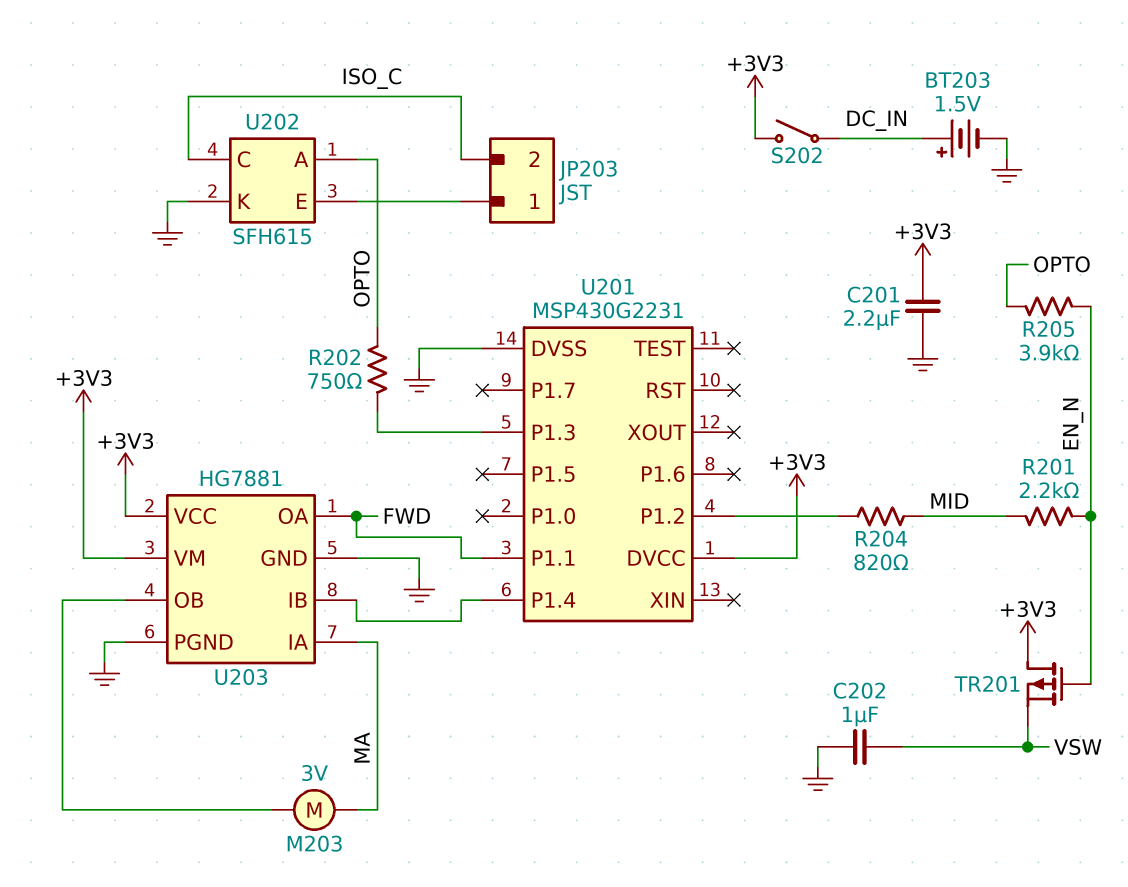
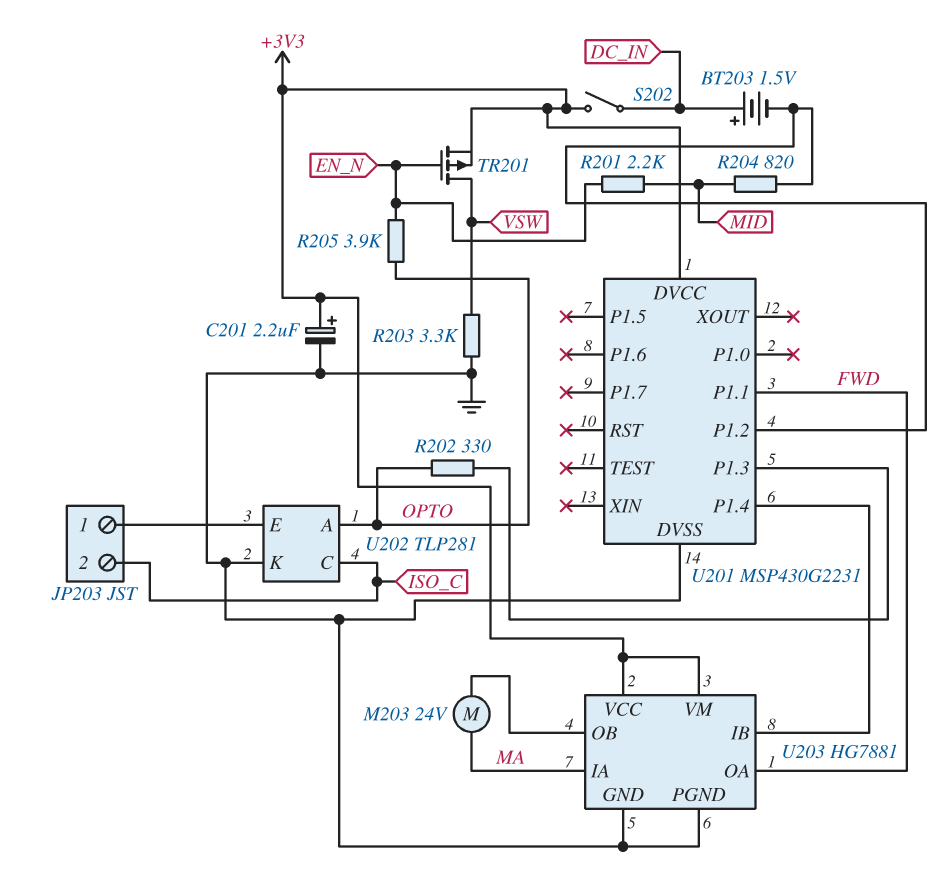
BT203: 1.5V (plus DC_IN, minus GND) -> 1.5V (plus DC_IN, minus U201/P1.2)
C201: 2.2uF (+3V3, GND) -> 2.2uF (plus +3V3, minus GND)
C202: 1uF (GND, VSW) -> none
M203: motor 3V (MA, U203/OB) -> motor 24V (MA, U203/OB)
R202: 750 (OPTO, U201/P1.3) -> 330 (OPTO, U201/P1.3)
R203: none -> 3.3k (GND, VSW)
TR201: PMOS (G EN_N, D +3V3, S VSW) -> PMOS (G EN_N, D VSW, S +3V3)
U202: SFH615 -> TLP281

